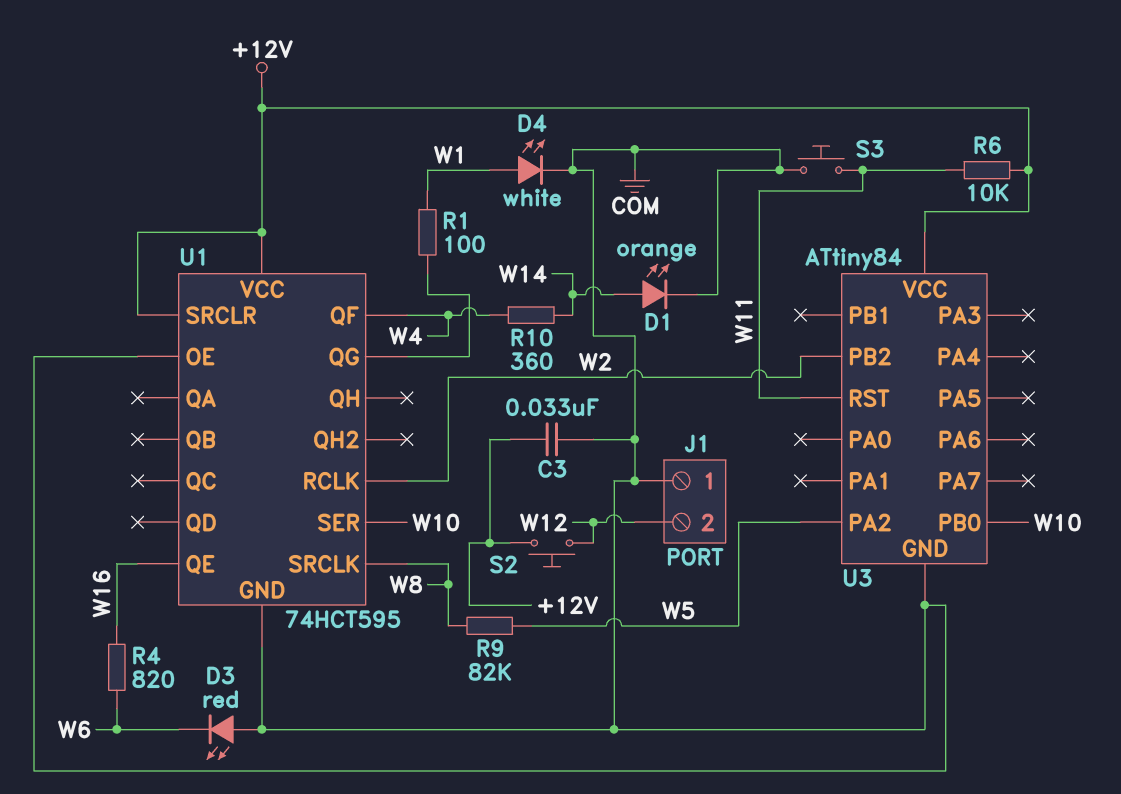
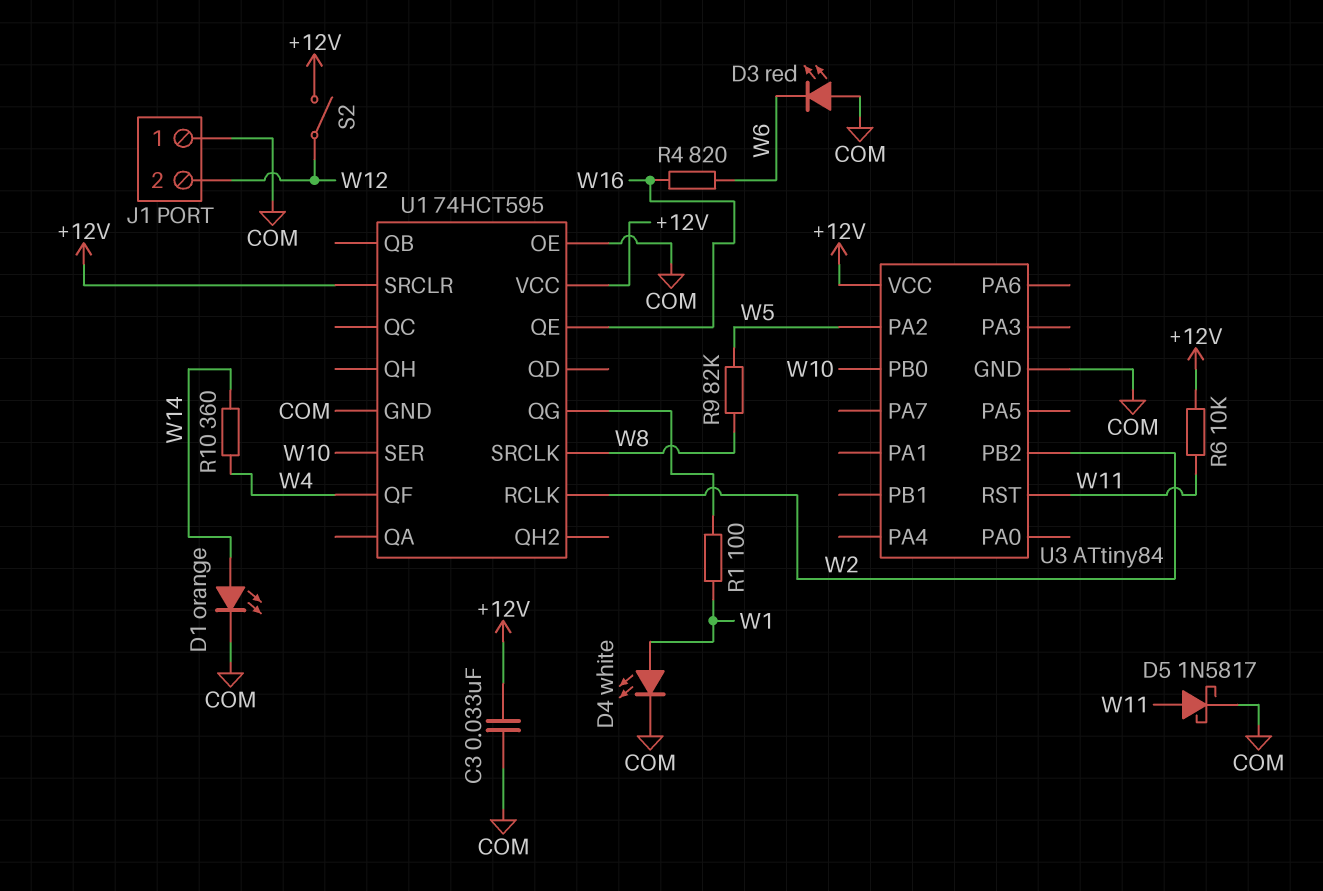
D5: none -> schottky 1N5817 (A W11, K COM)
S2: button (+12V, W12) -> switch (+12V, W12)
S3: button (COM, W11) -> none

